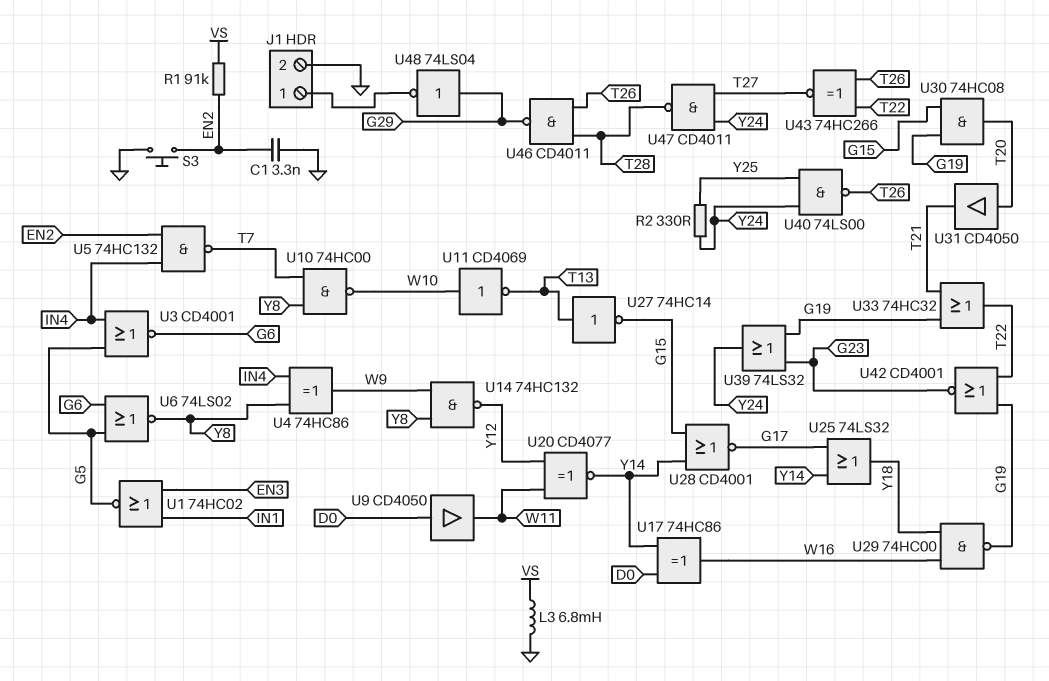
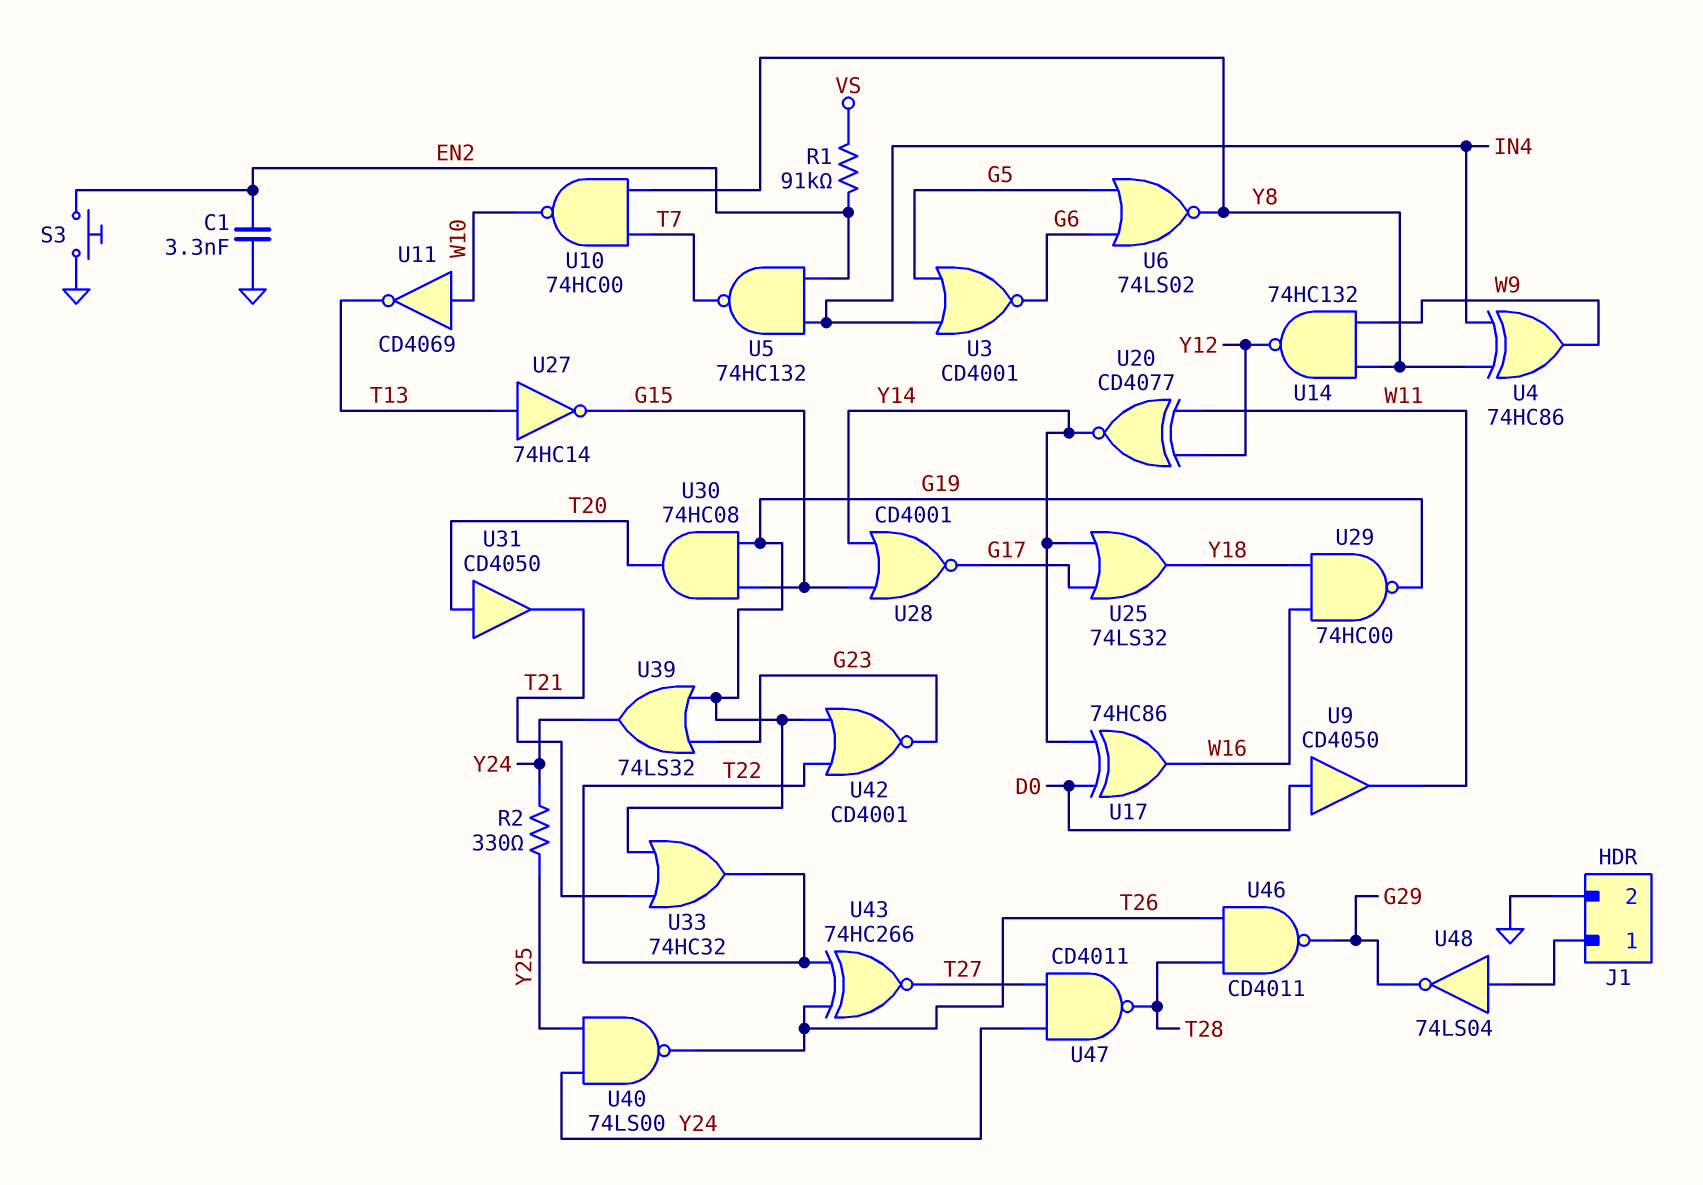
L3: 6.8mH (GND, VS) -> none
U1: NOR 74HC02 (in EN3, in IN1, out G5) -> none
U48: NOT 74LS04 (in G29, out J1/1) -> NOT 74LS04 (in J1/1, out G29)

